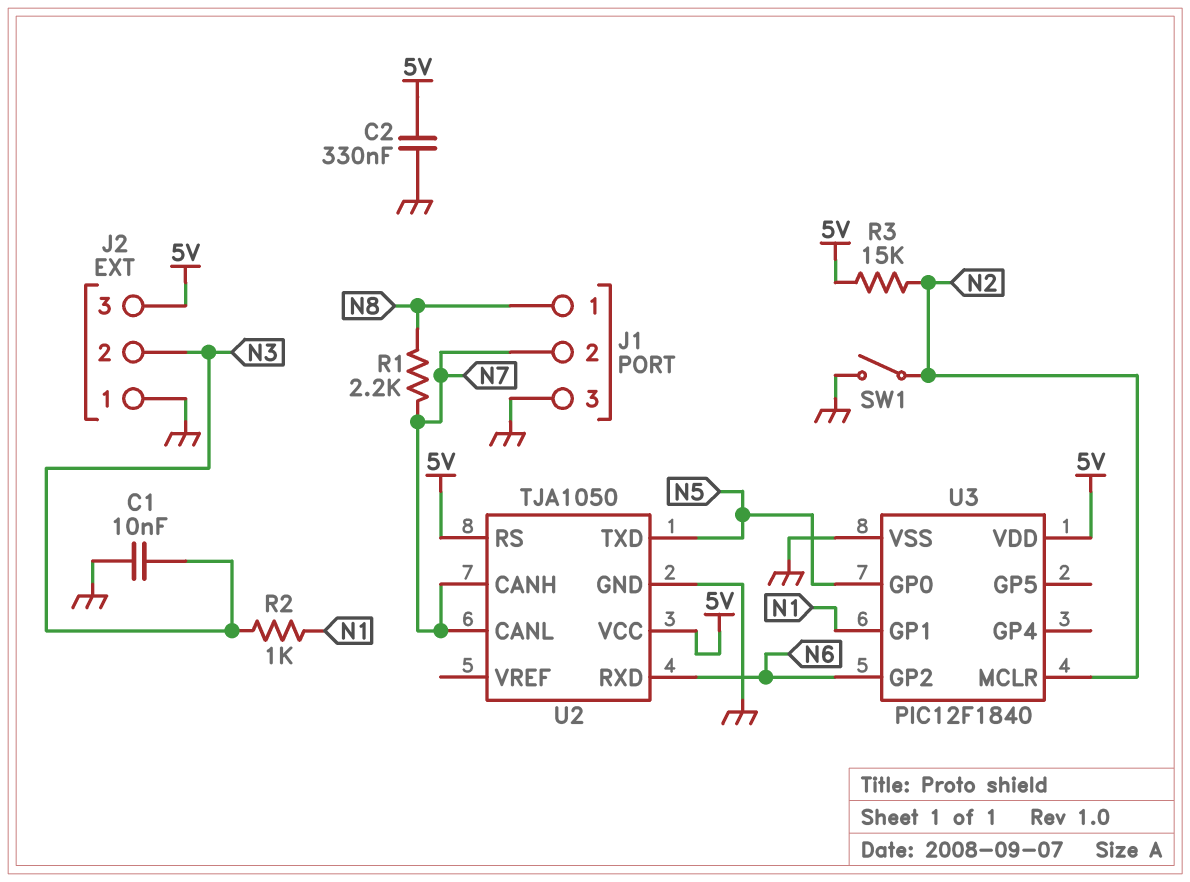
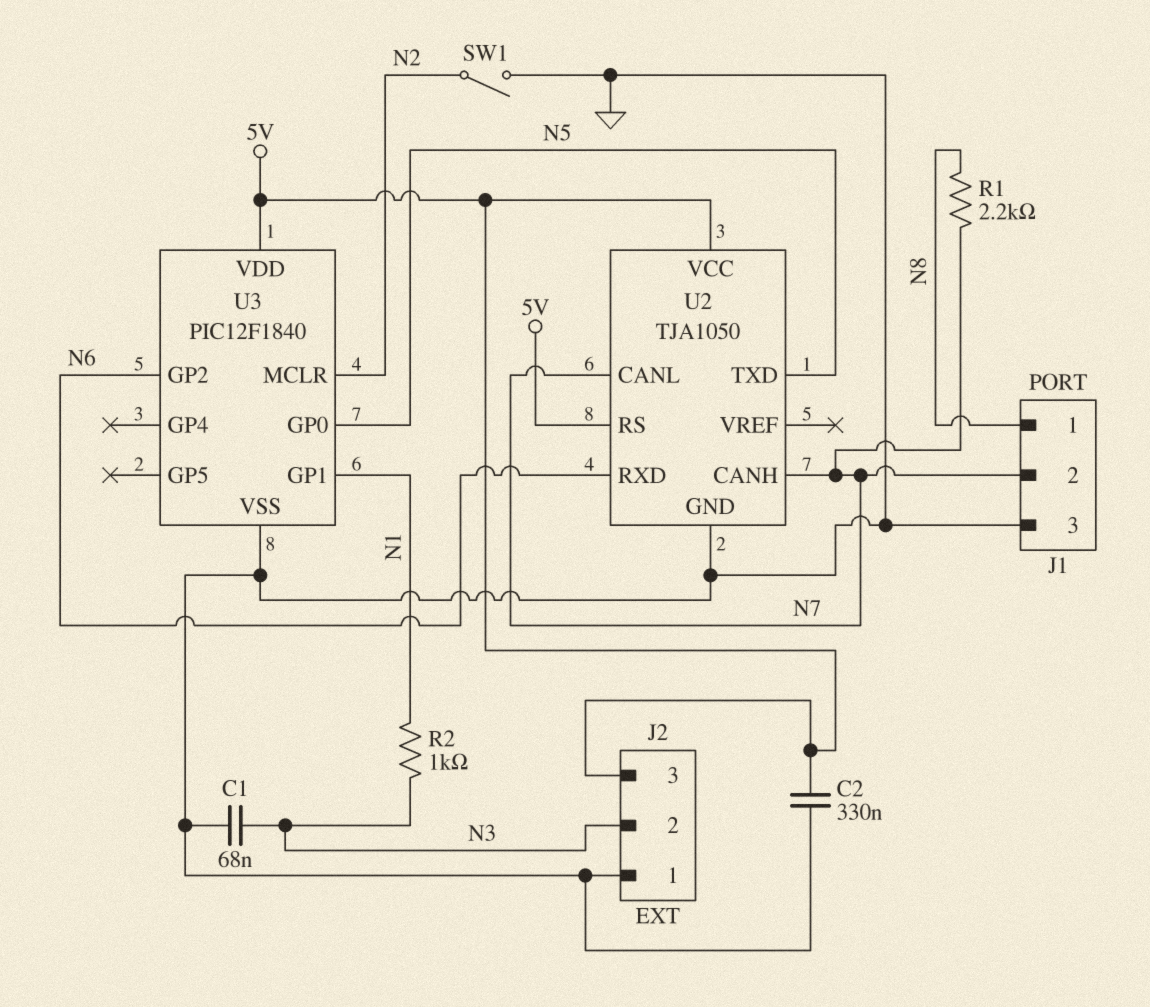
C1: 10nF (GND, N3) -> 68nF (GND, N3)
R3: 15k (5V, N2) -> none

